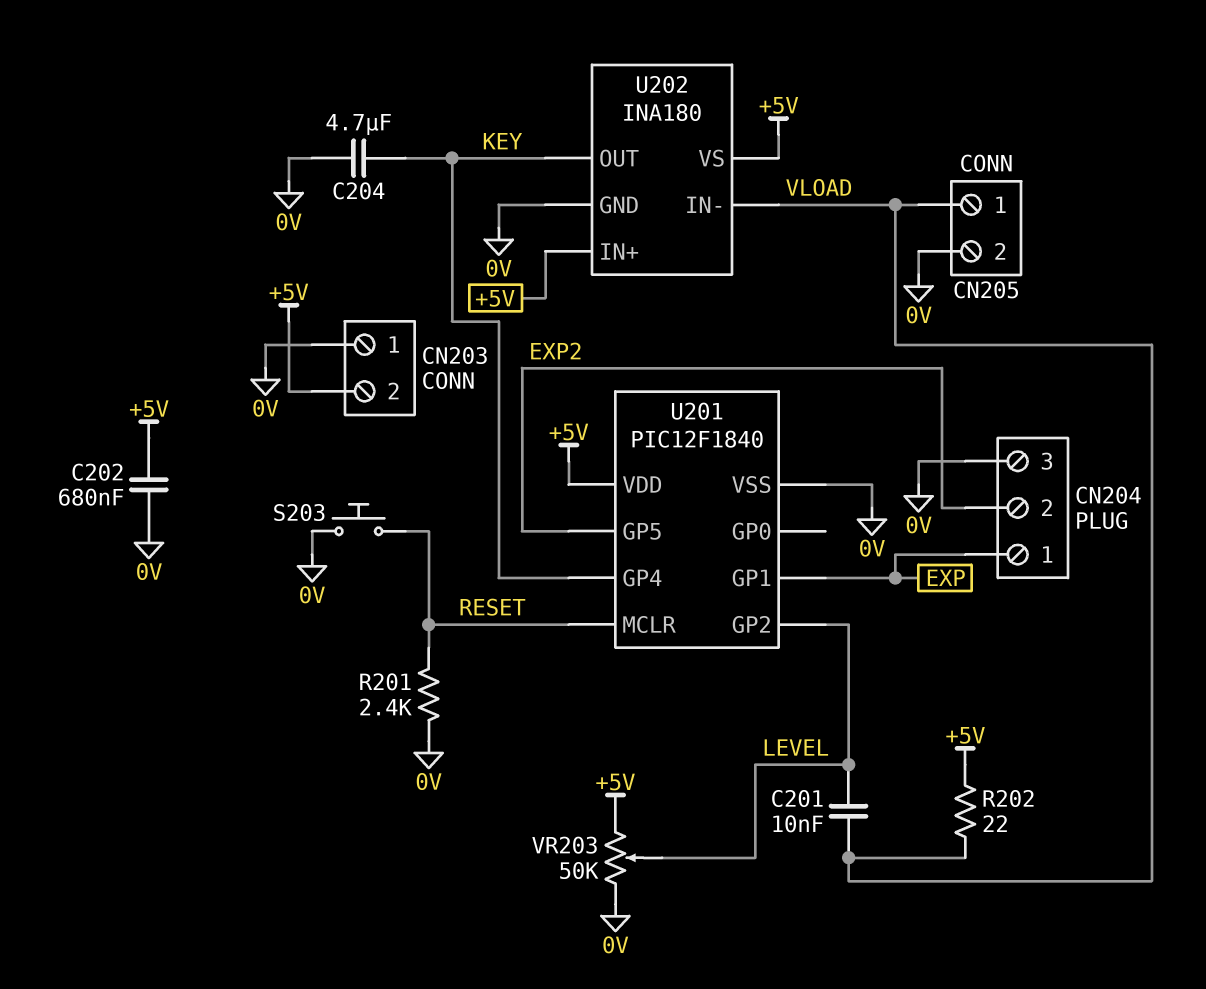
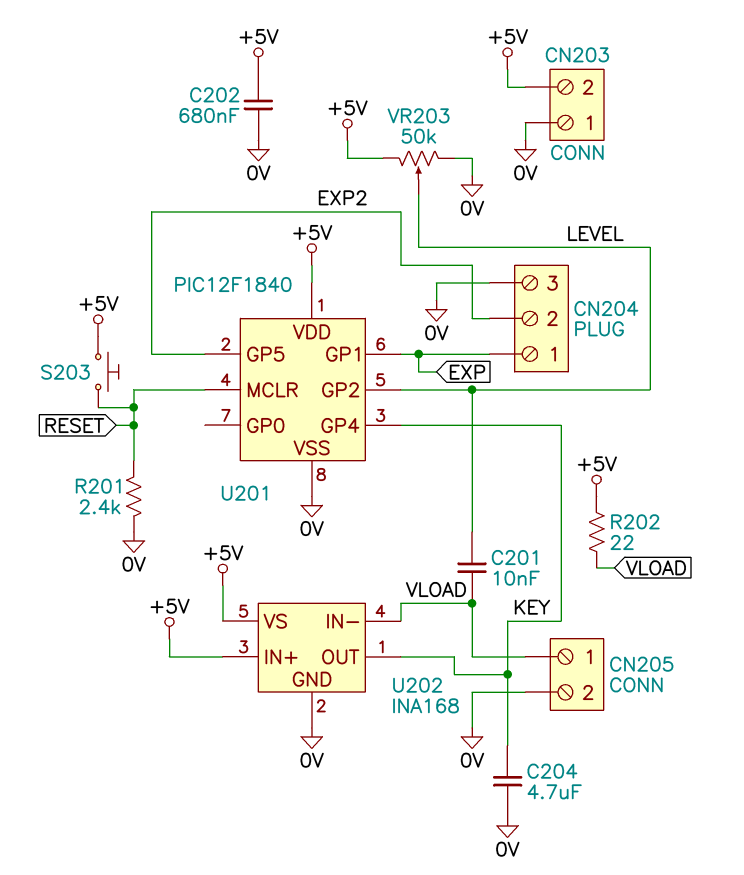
S203: button (0V, RESET) -> button (+5V, RESET)
U202: INA180 -> INA168

